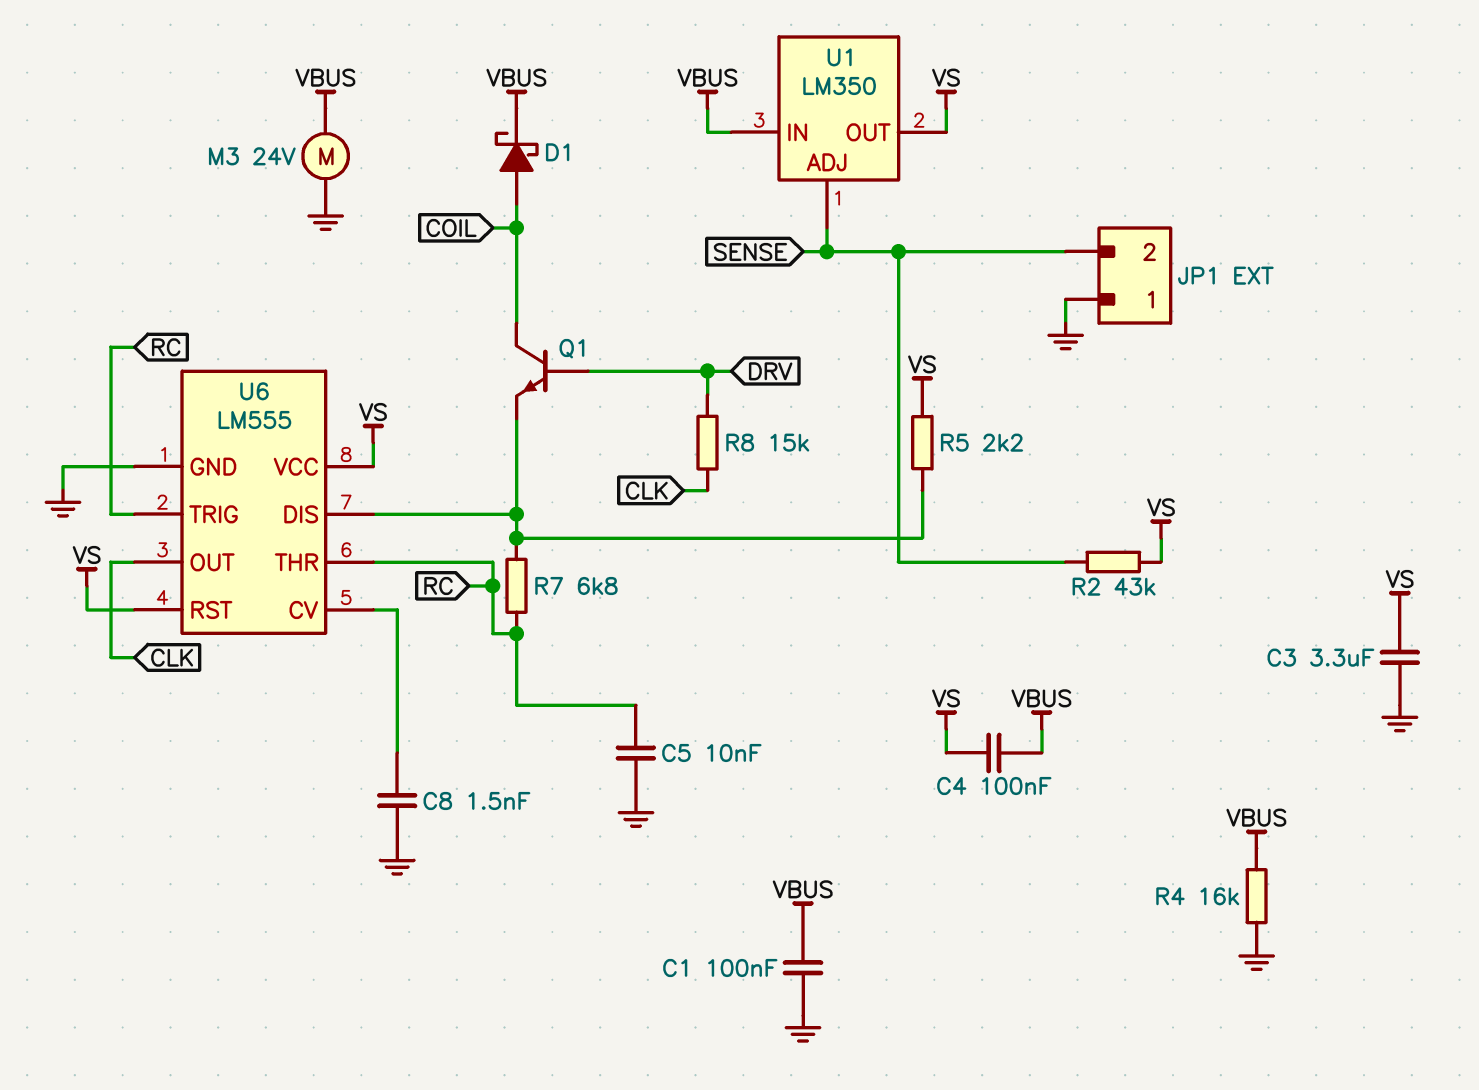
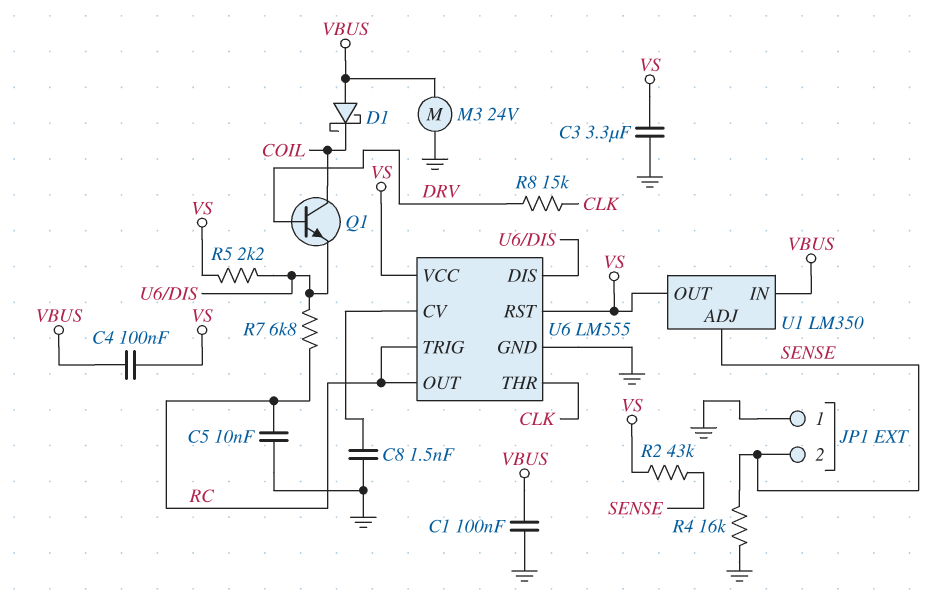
D1: schottky (A COIL, K VBUS) -> schottky (A VBUS, K COIL)
R4: 16k (GND, VBUS) -> 16k (GND, SENSE)
U6 pin OUT: CLK -> RC
U6 pin THR: RC -> CLK

